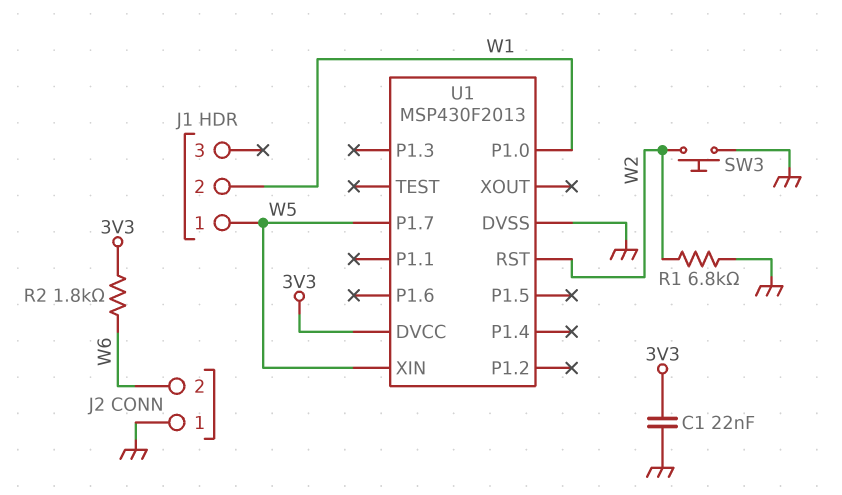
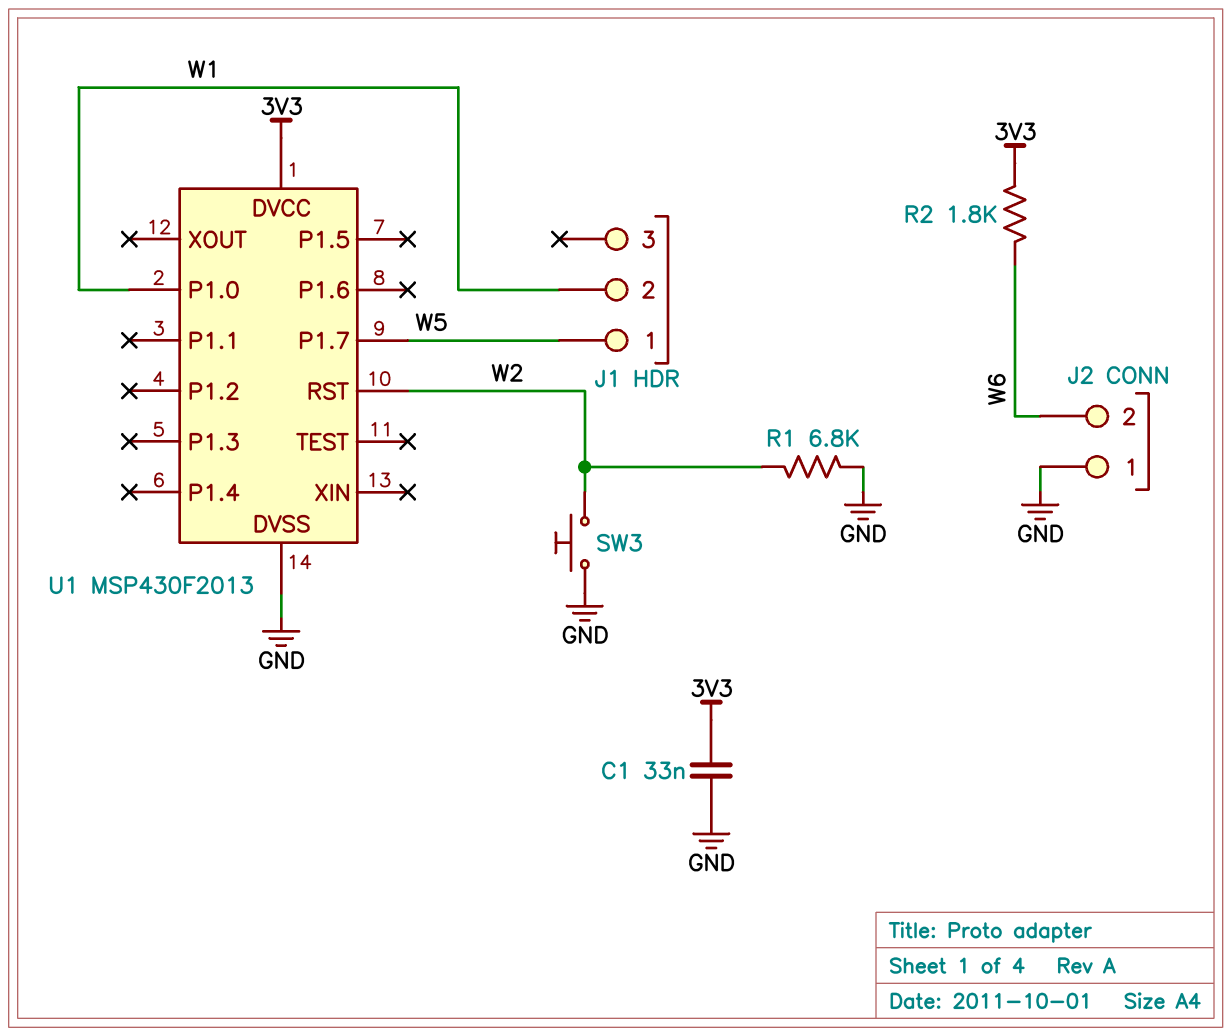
C1: 22nF (3V3, GND) -> 33nF (3V3, GND)
U1 pin XIN: W5 -> none

